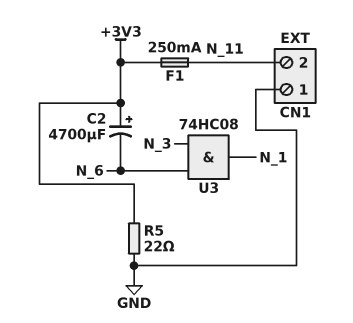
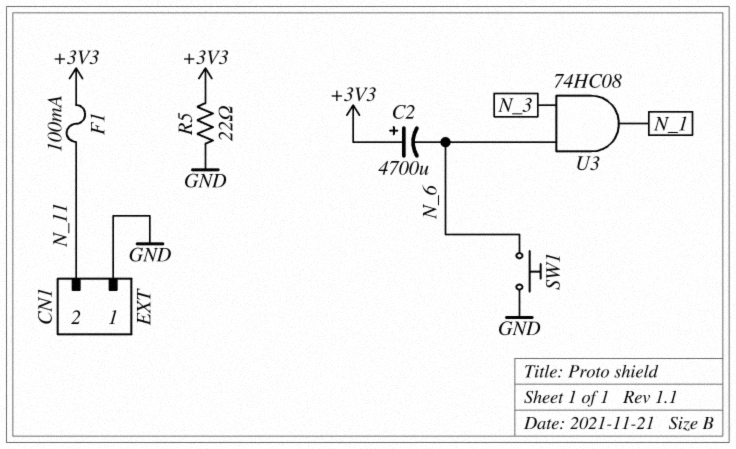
F1: 250mA (+3V3, N_11) -> 100mA (+3V3, N_11)
SW1: none -> button (GND, N_6)

